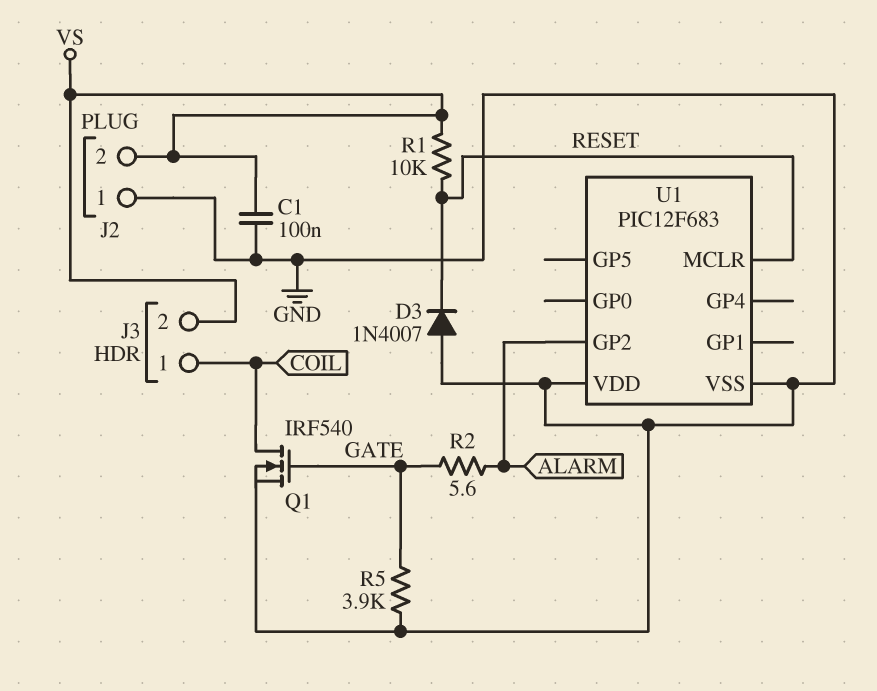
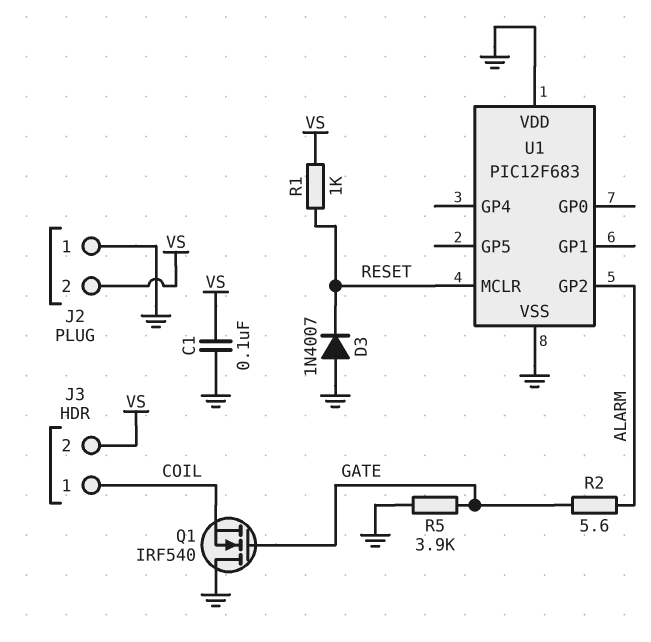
Q1: NMOS IRF540 (G GATE, D COIL, S GND) -> NMOS IRF540 (G GATE, D GND, S COIL)
R1: 10k (RESET, VS) -> 1k (RESET, VS)

